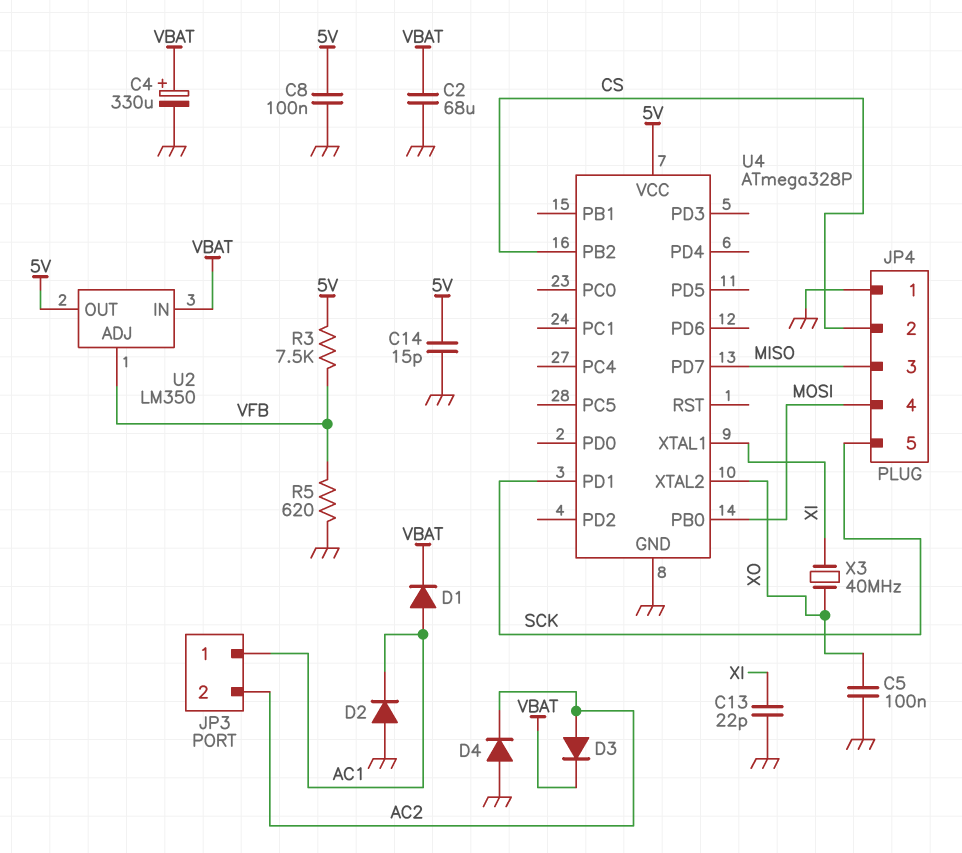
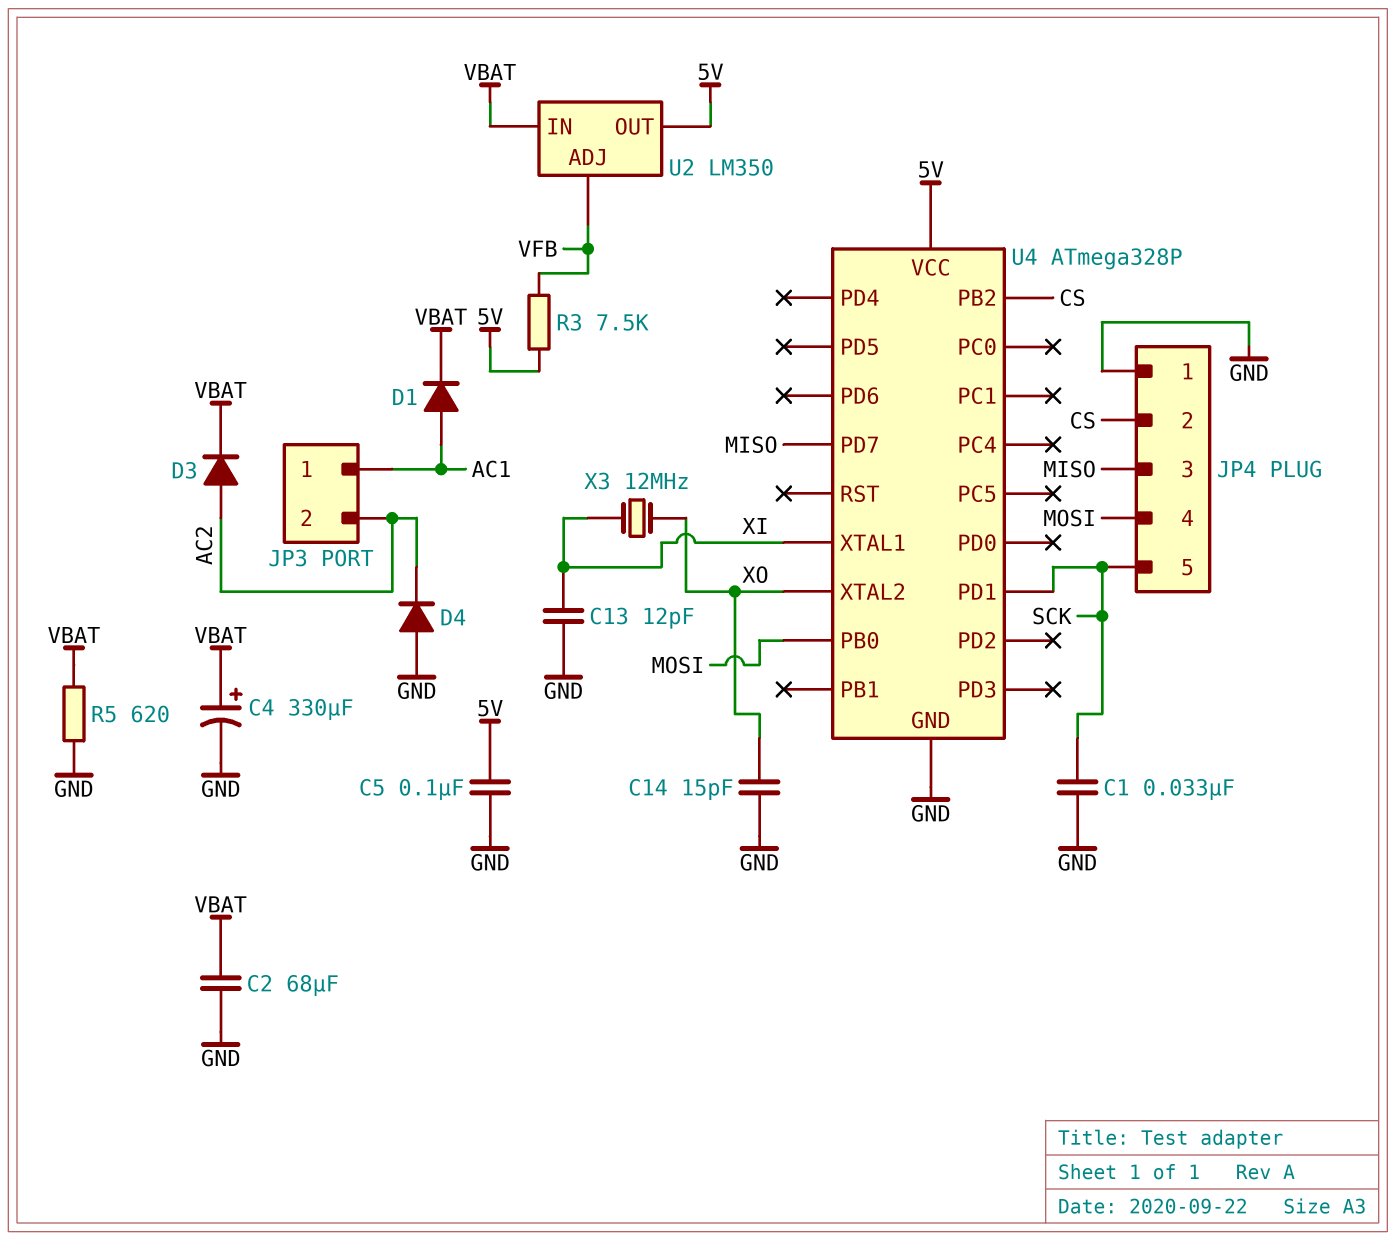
C1: none -> 33nF (GND, SCK)
C5: 100nF (GND, XO) -> 100nF (5V, GND)
C8: 100nF (5V, GND) -> none
C13: 22pF (GND, XI) -> 12pF (GND, XI)
C14: 15pF (5V, GND) -> 15pF (GND, XO)
D2: diode (A GND, K AC1) -> none
R5: 620 (GND, VFB) -> 620 (GND, VBAT)
X3: 40MHz (XI, XO) -> 12MHz (XI, XO)

